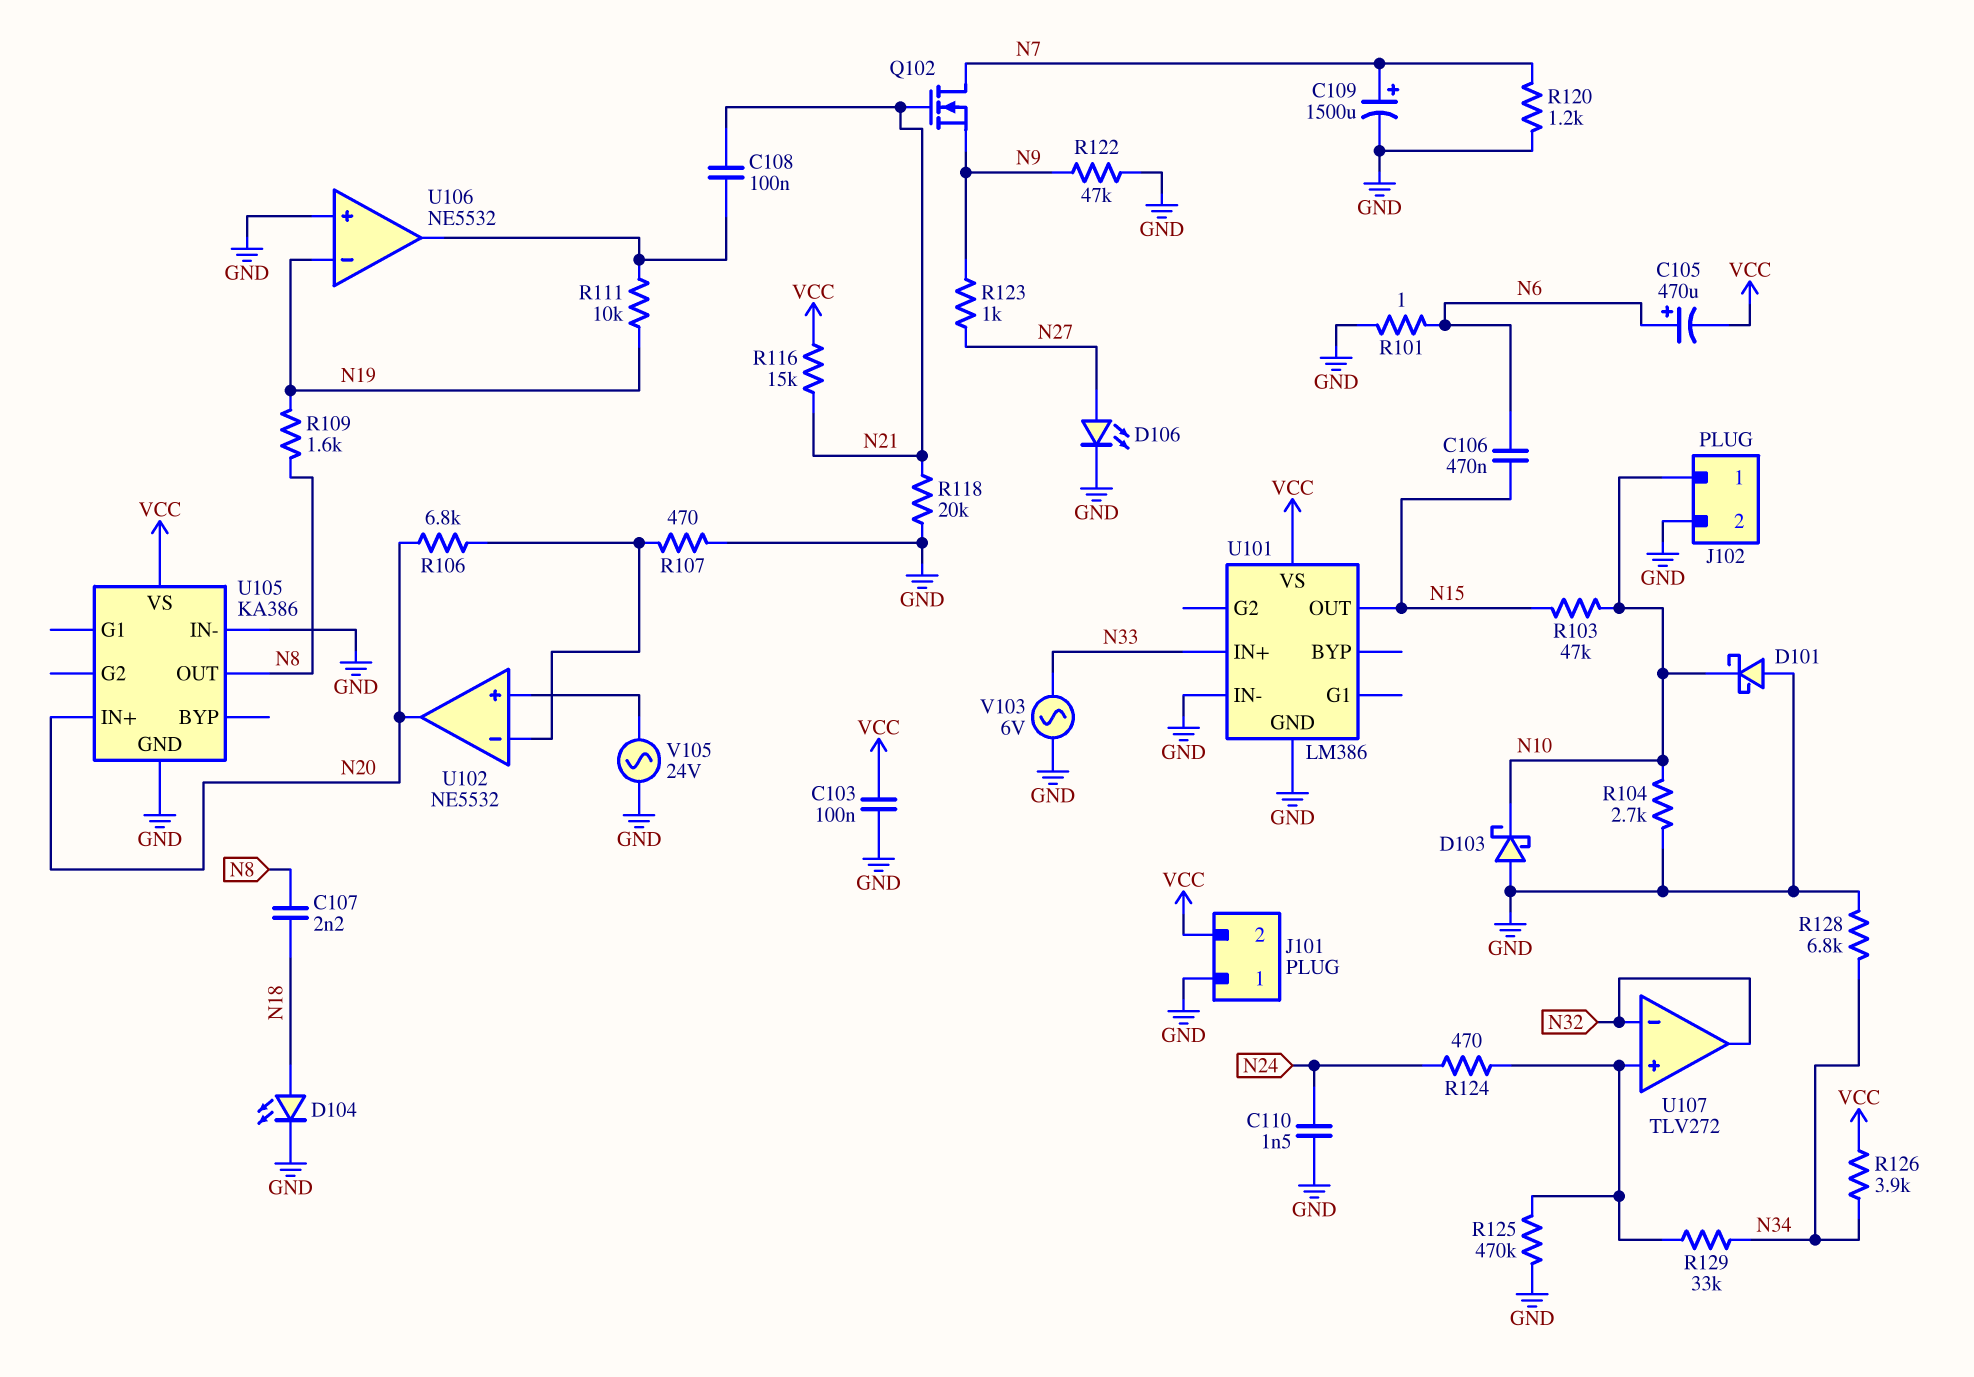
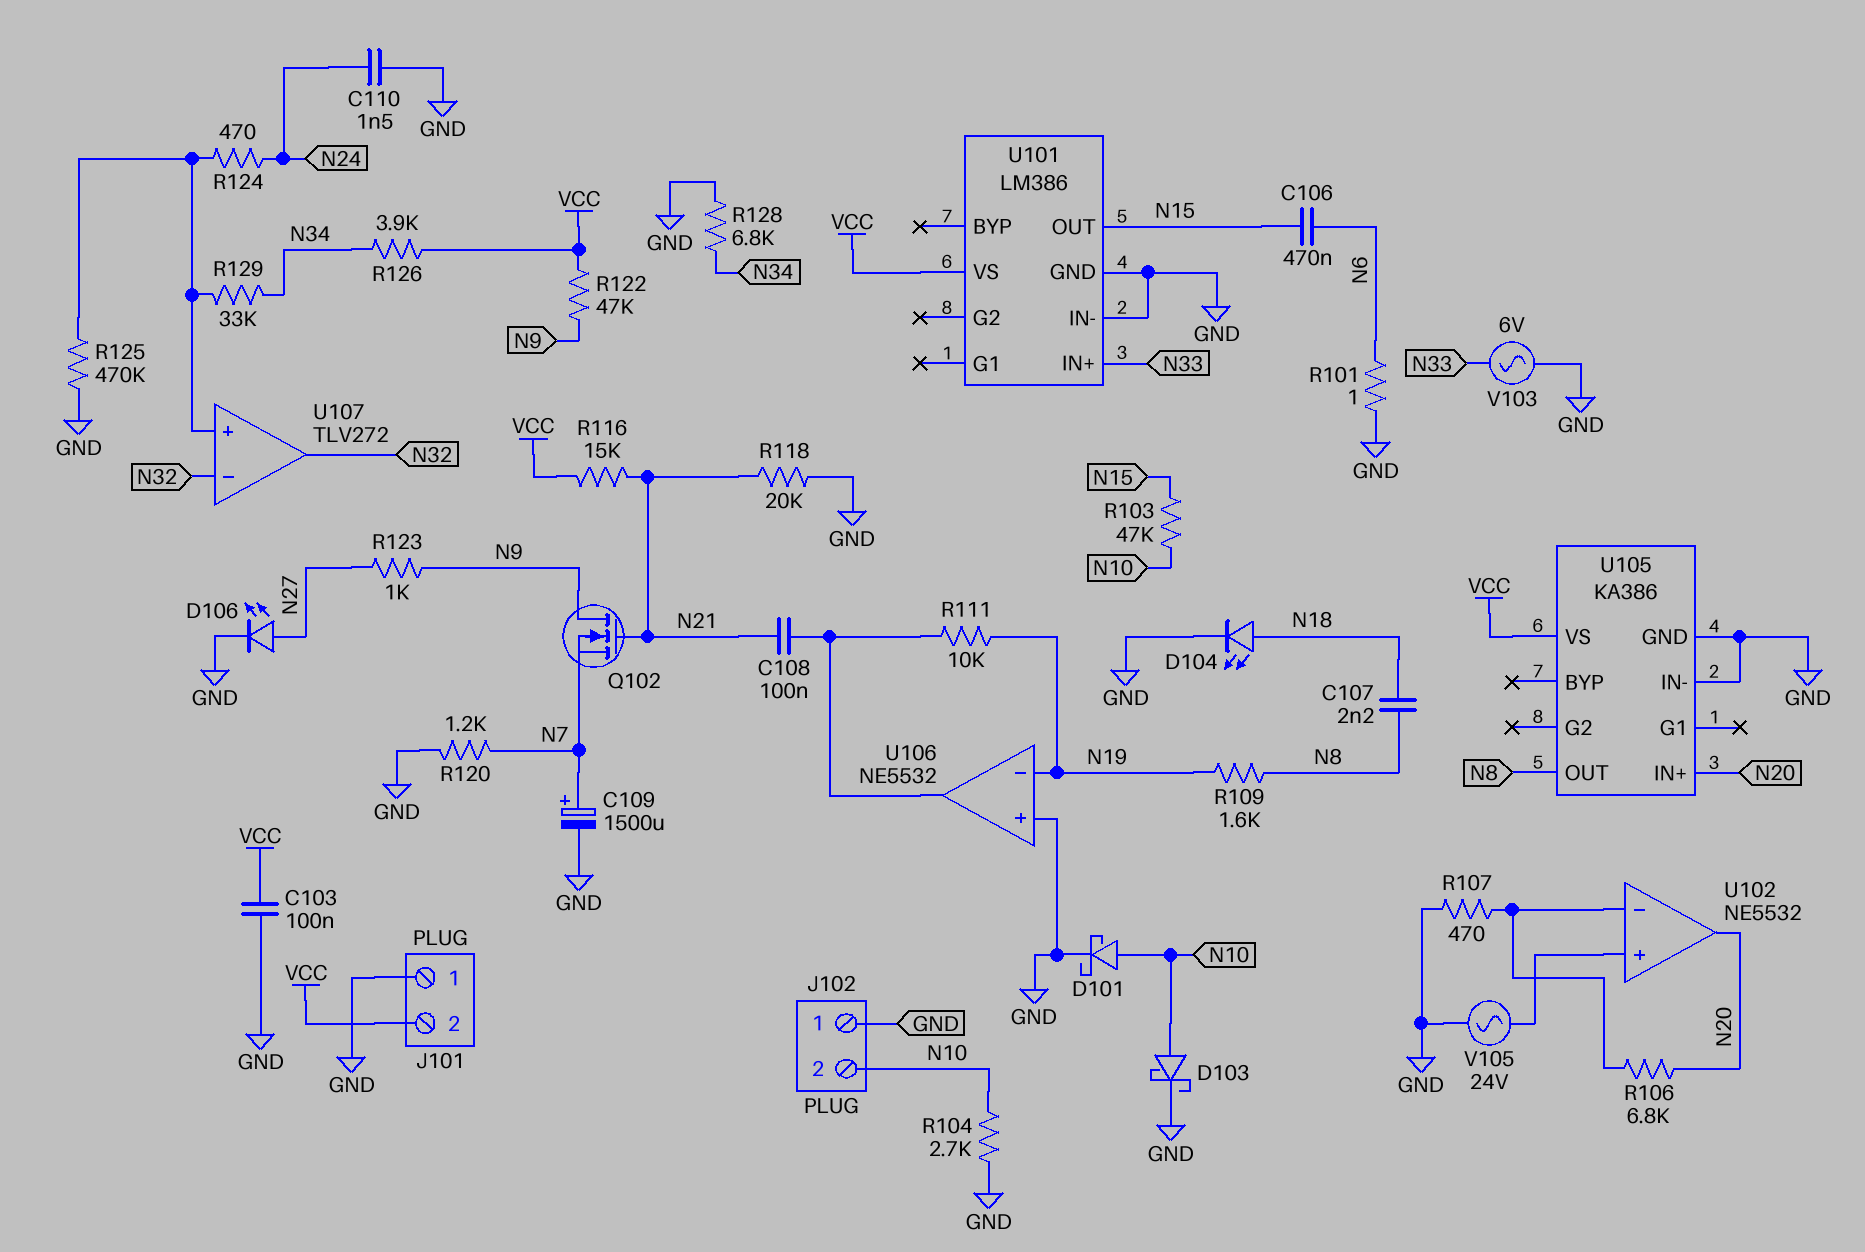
C105: 470uF (plus N6, minus VCC) -> none
D101: schottky (A GND, K N10) -> schottky (A N10, K GND)
D103: schottky (A GND, K N10) -> schottky (A N10, K GND)
J102 pin 1: N10 -> GND
J102 pin 2: GND -> N10
Q102: NMOS (G N21, D N7, S N9) -> NMOS (G N21, D N9, S N7)
R122: 47k (GND, N9) -> 47k (N9, VCC)

